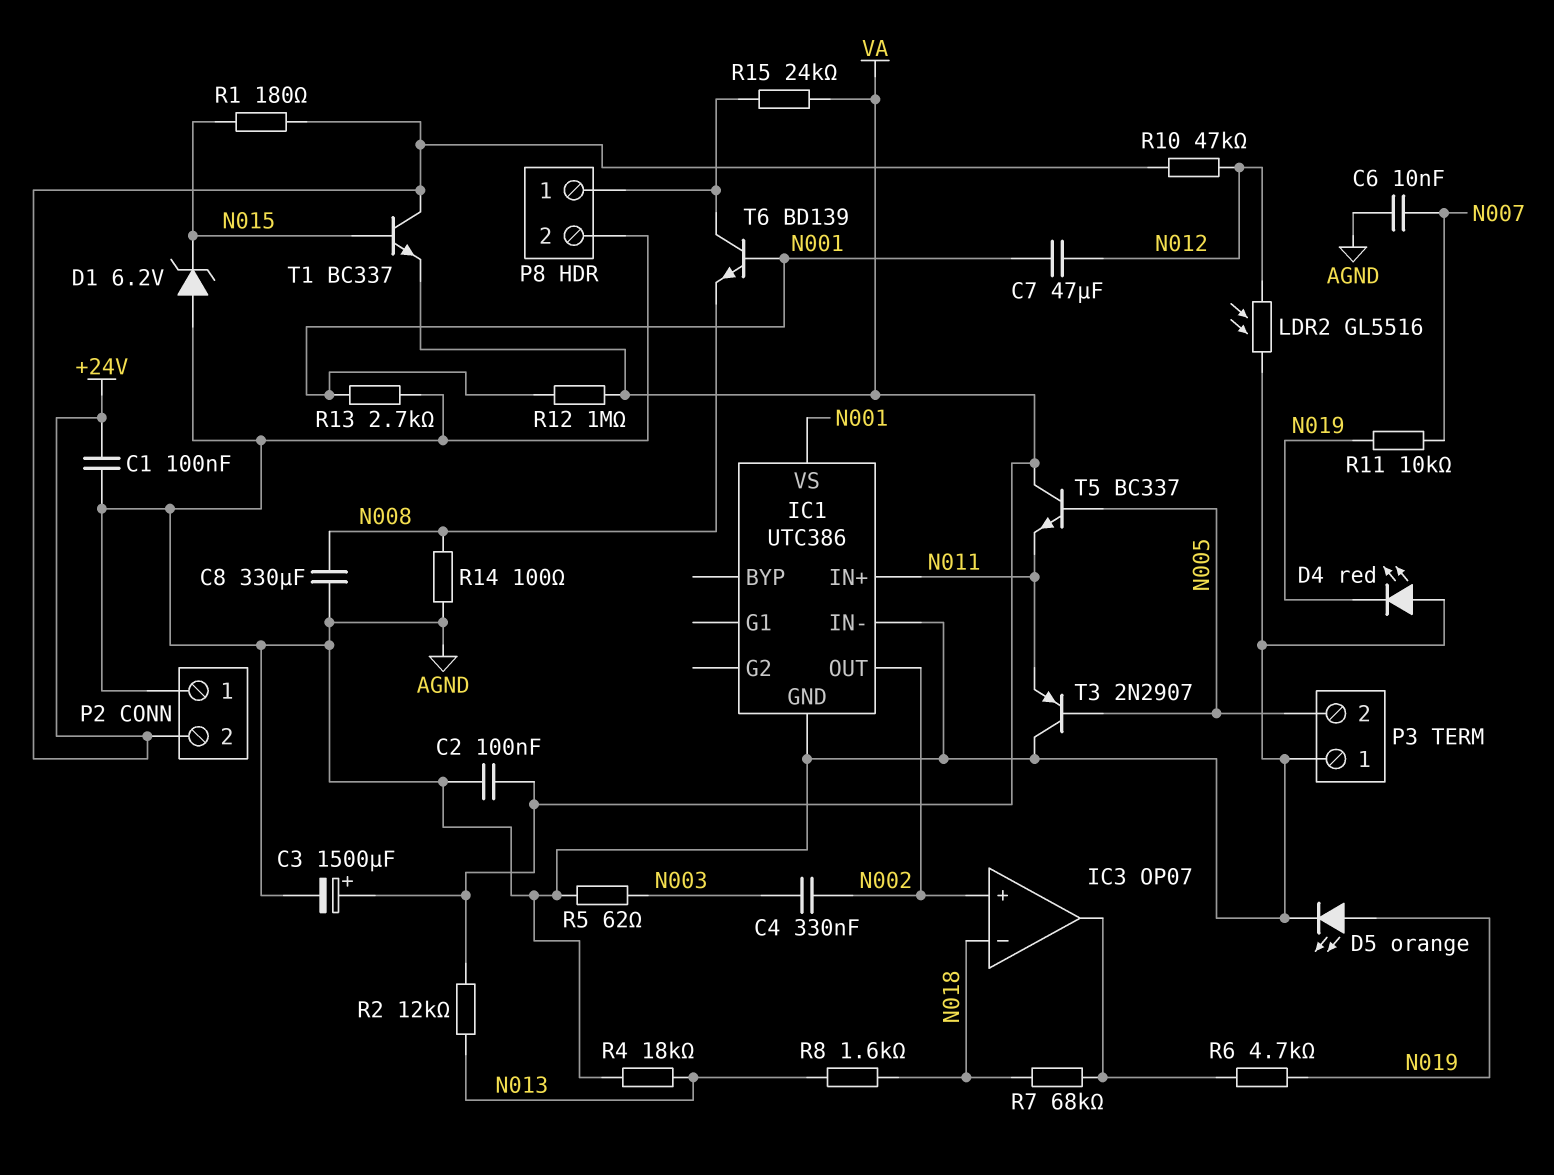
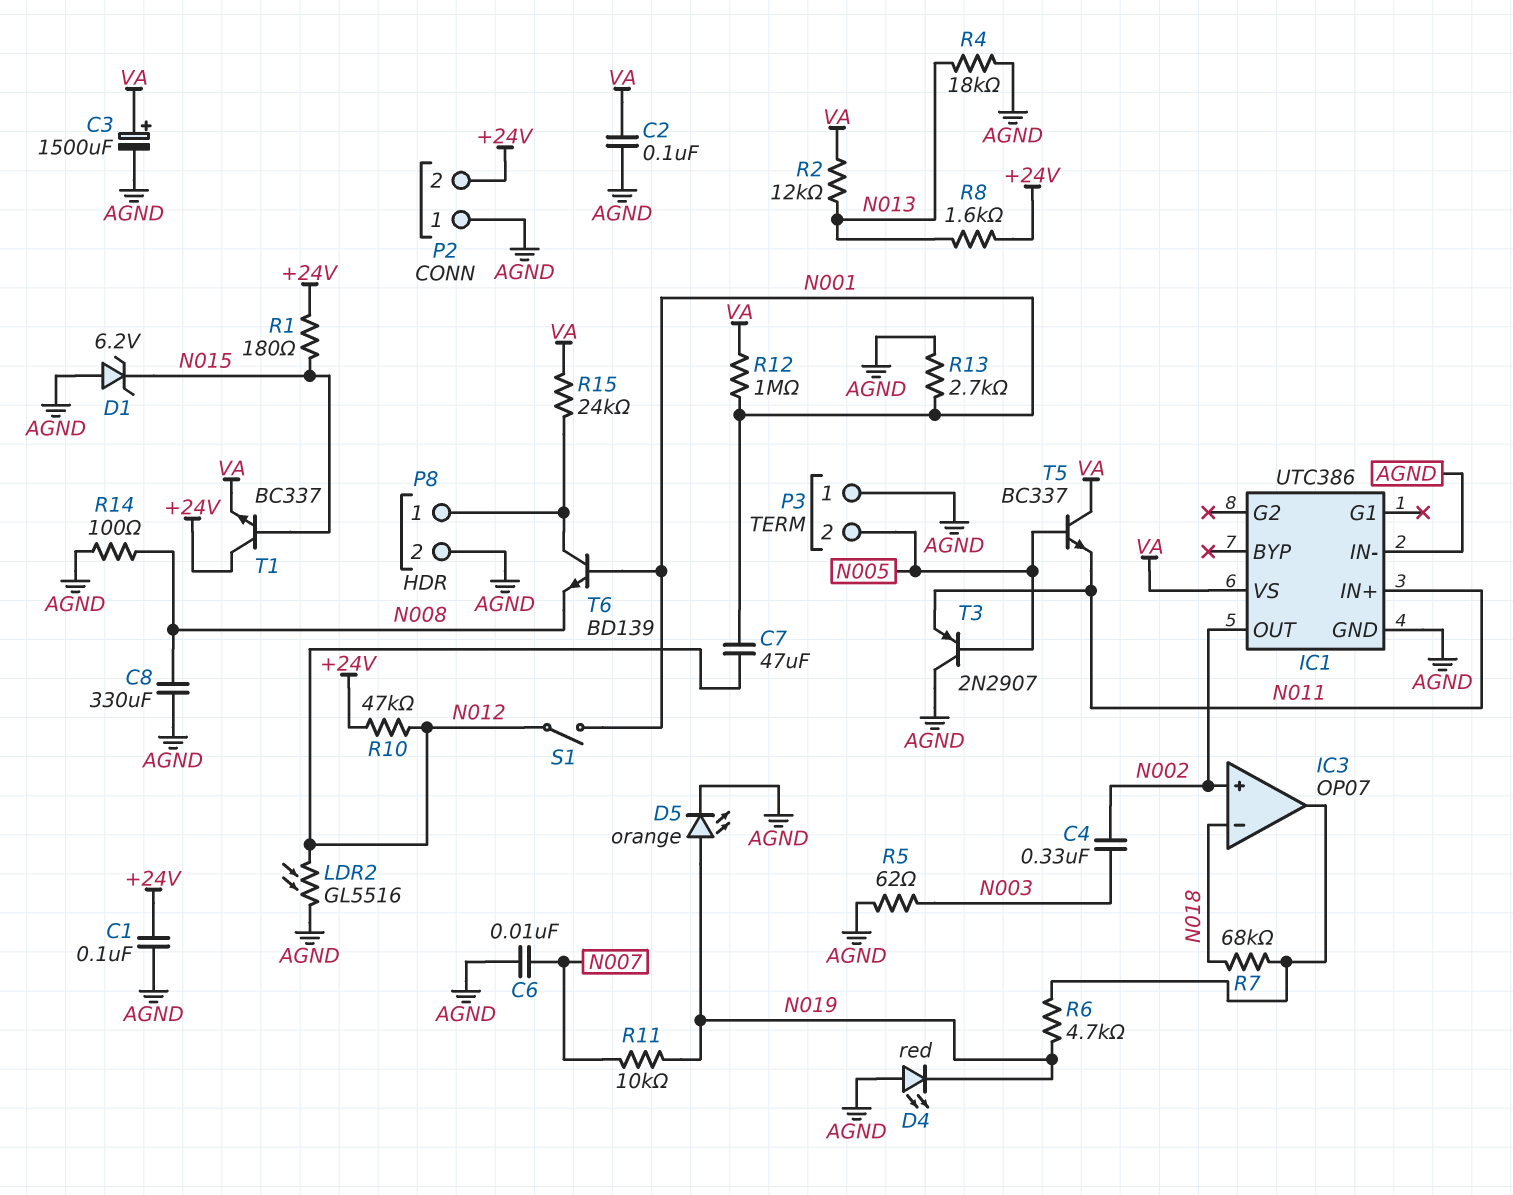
IC1 pin VS: N001 -> VA
R8: 1.6k (N013, N018) -> 1.6k (+24V, N013)
S1: none -> switch (N001, N012)

